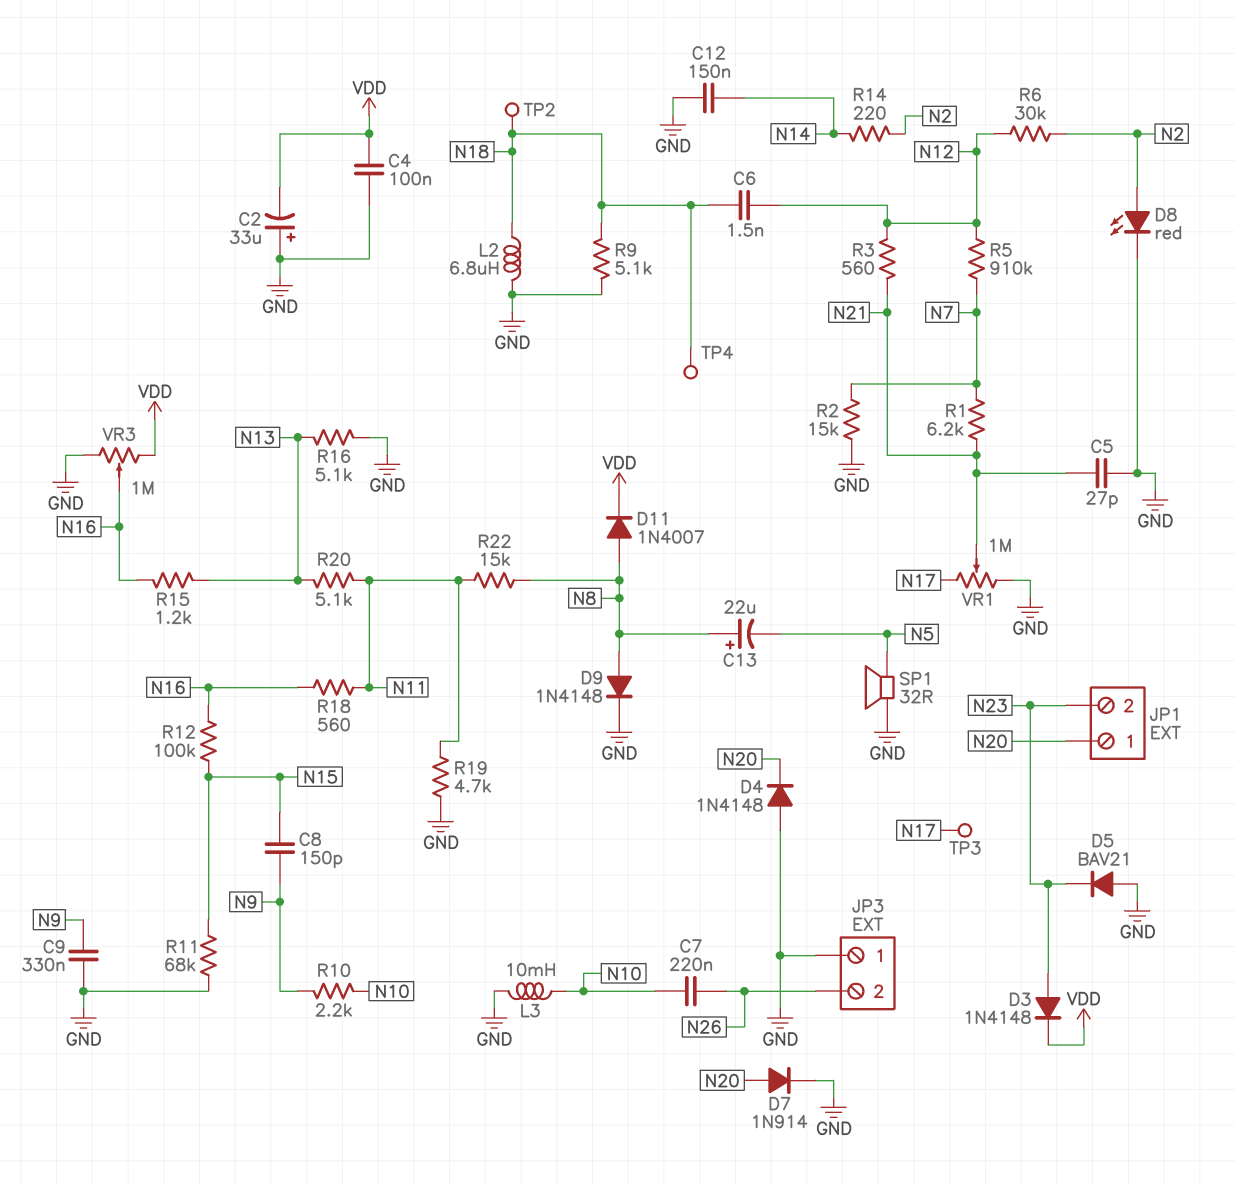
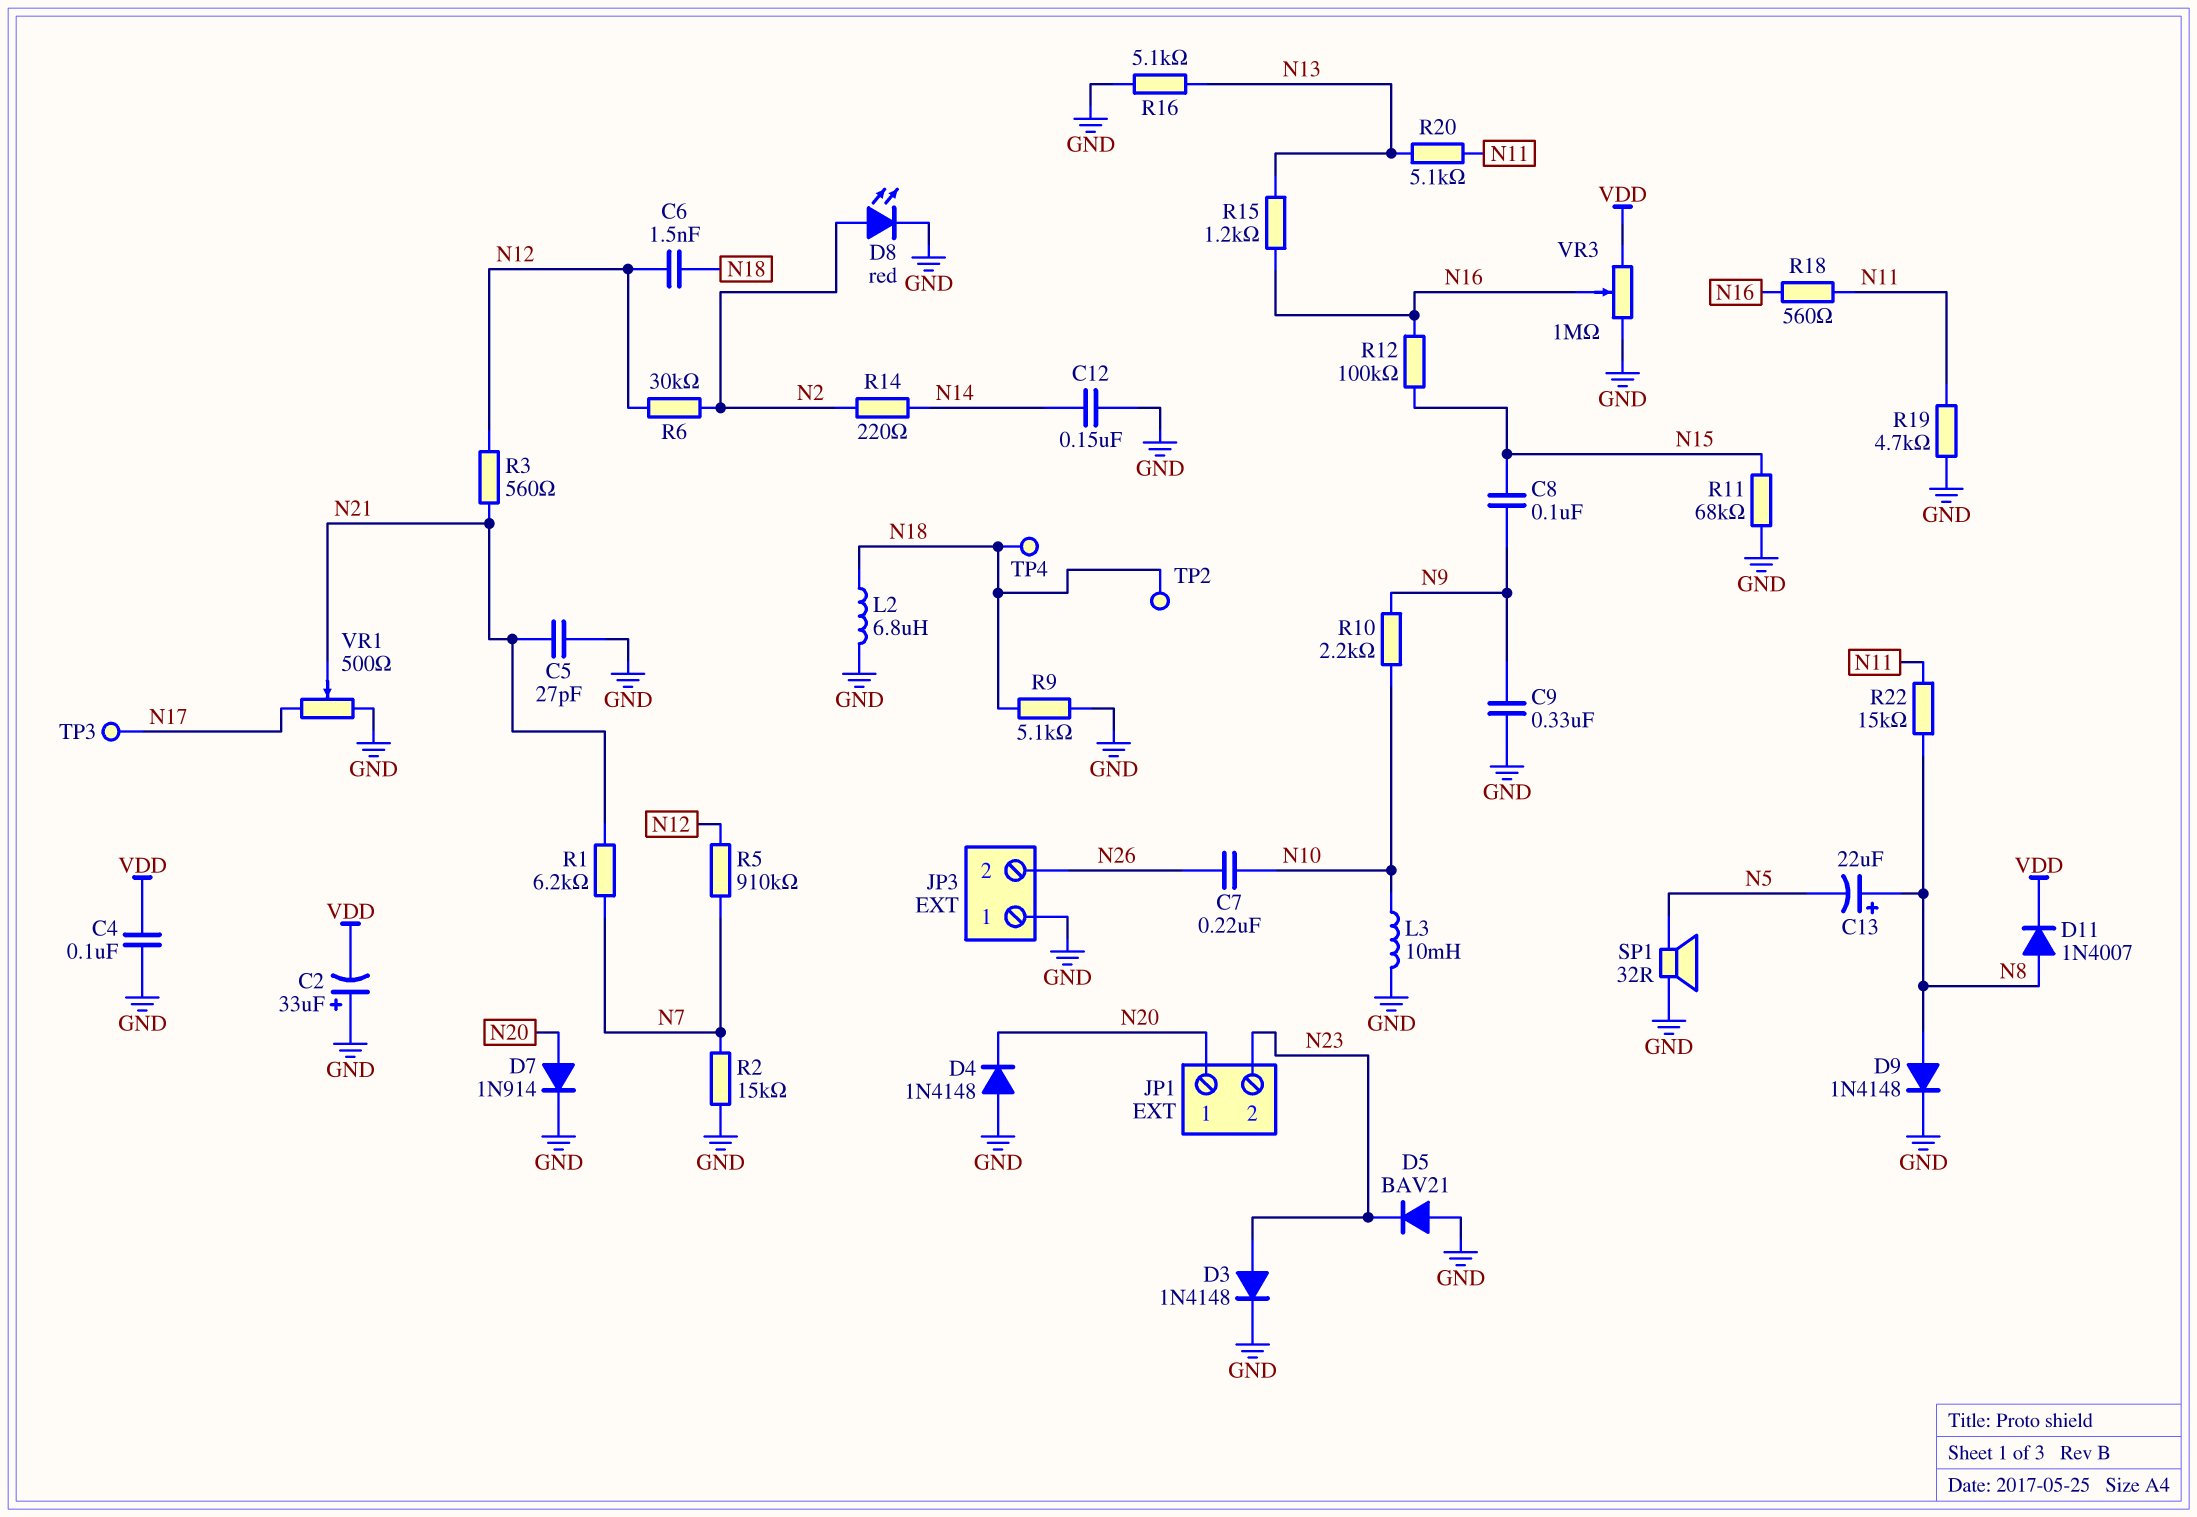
C8: 150pF (N9, N15) -> 100nF (N9, N15)
D3: diode 1N4148 (A N23, K VDD) -> diode 1N4148 (A N23, K GND)
VR1: 1M (GND, N17, wiper N21) -> 500 (GND, N17, wiper N21)

